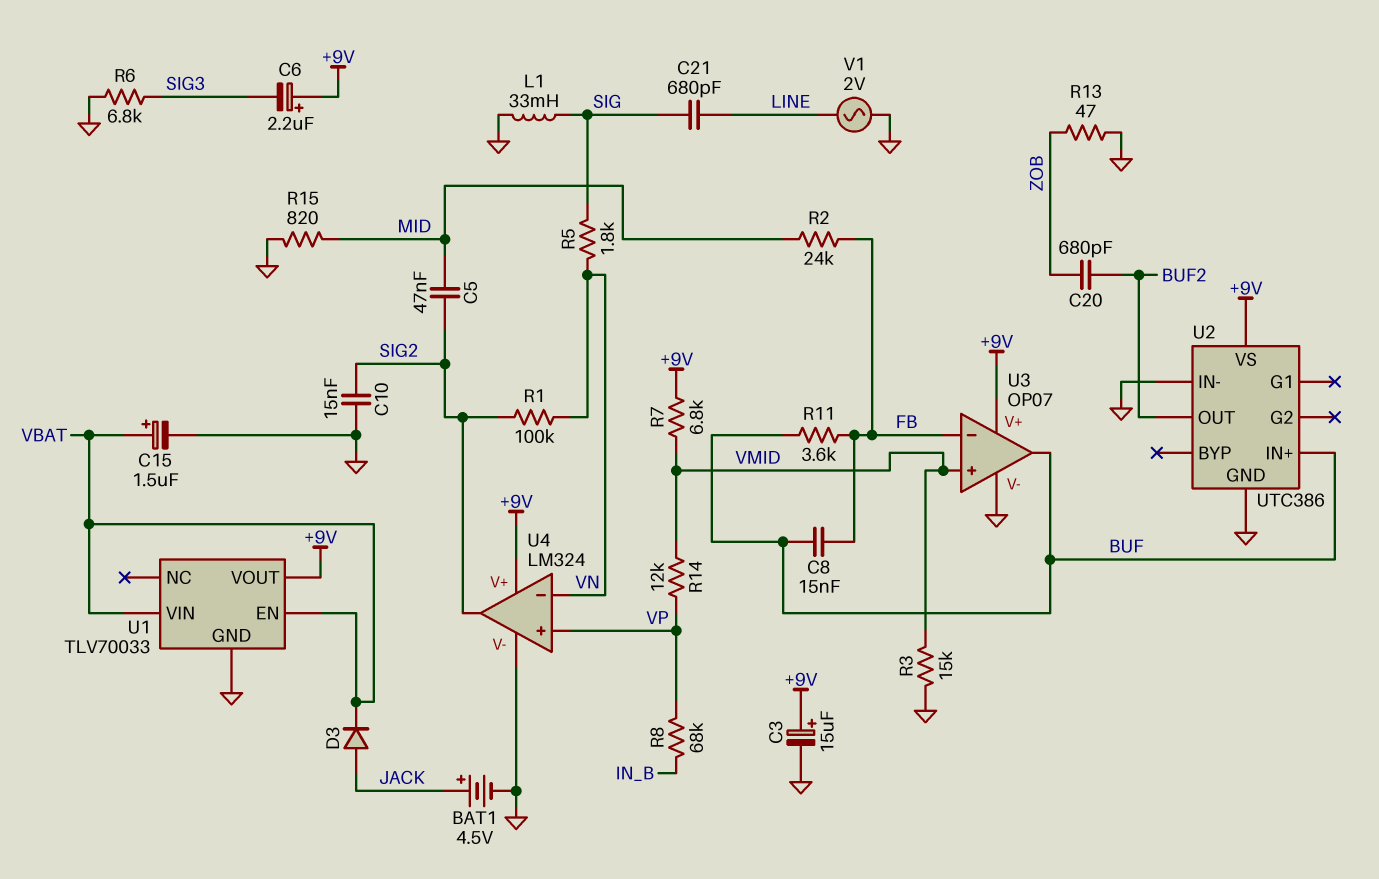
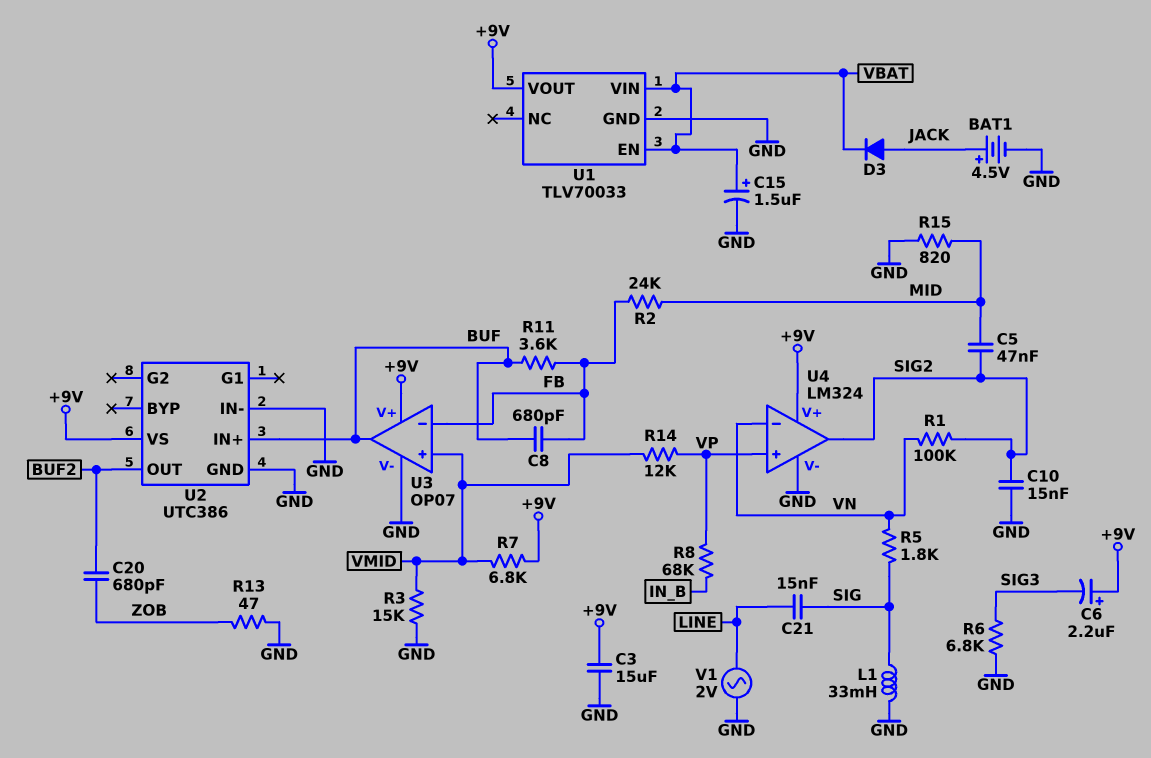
C3: 15uF (plus +9V, minus GND) -> 15uF (+9V, GND)
C8: 15nF (BUF, FB) -> 680pF (BUF, FB)
C21: 680pF (LINE, SIG) -> 15nF (LINE, SIG)

